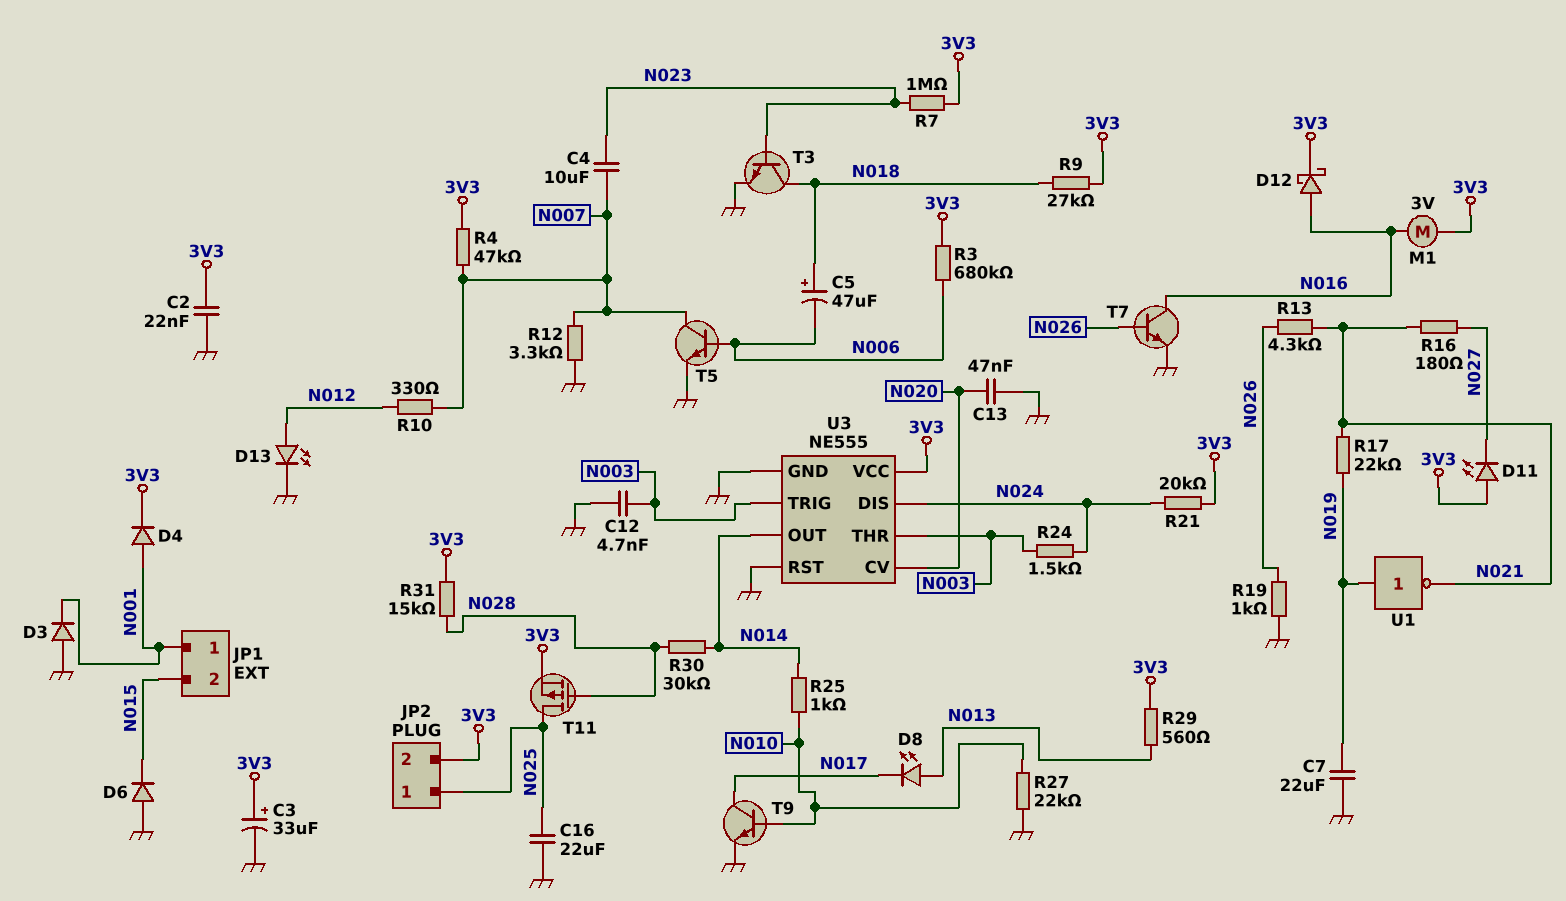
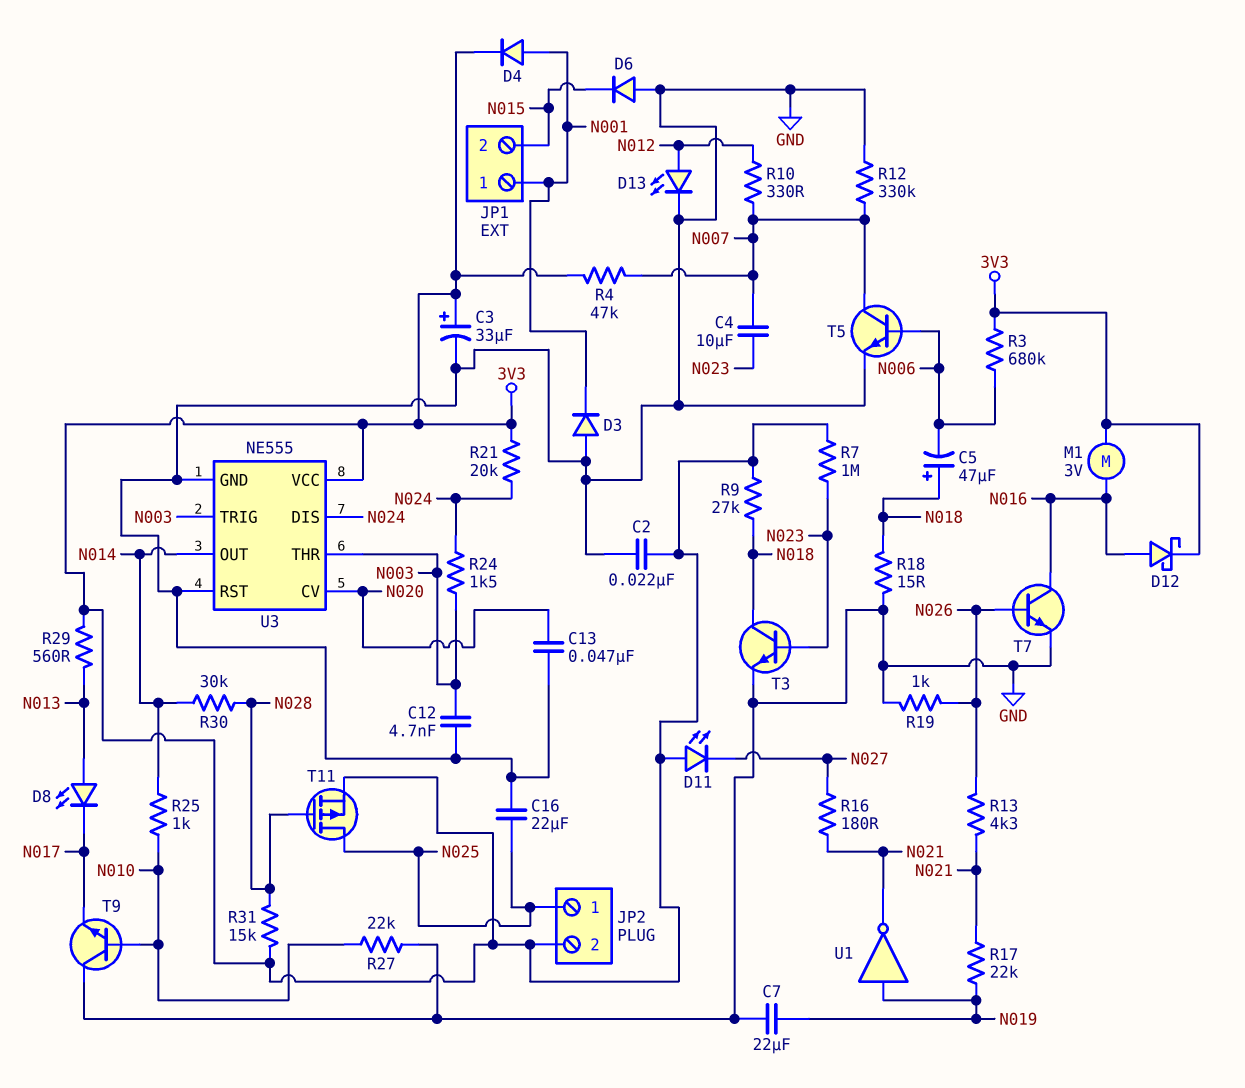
R12: 3.3k (GND, N007) -> 330k (GND, N007)
R18: none -> 15 (GND, N018)
T9: NPN (B N010, C N017, E GND) -> NPN (B N010, C GND, E N017)

